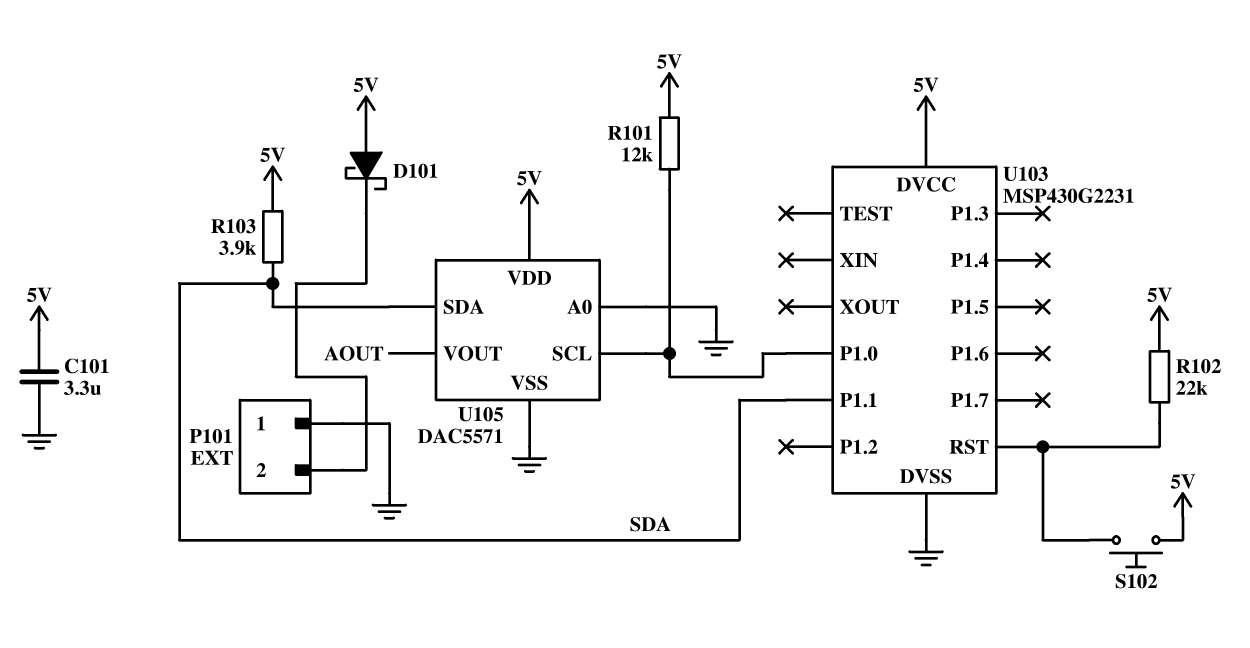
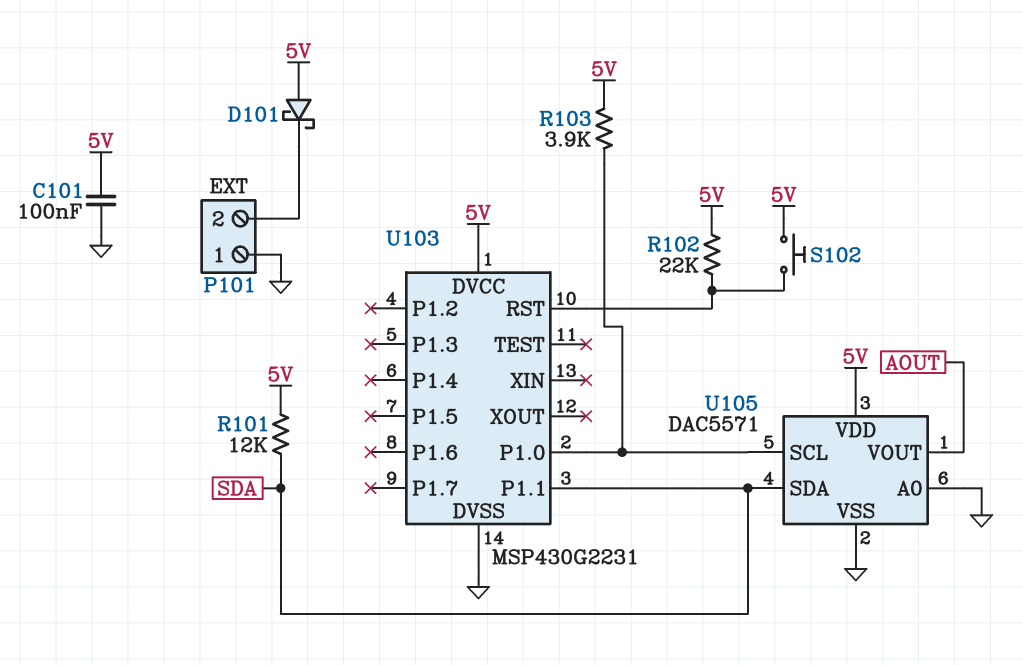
C101: 3.3uF (5V, GND) -> 100nF (5V, GND)
R101: 12k (5V, U103/P1.0) -> 12k (5V, SDA)
R103: 3.9k (5V, SDA) -> 3.9k (5V, U103/P1.0)

